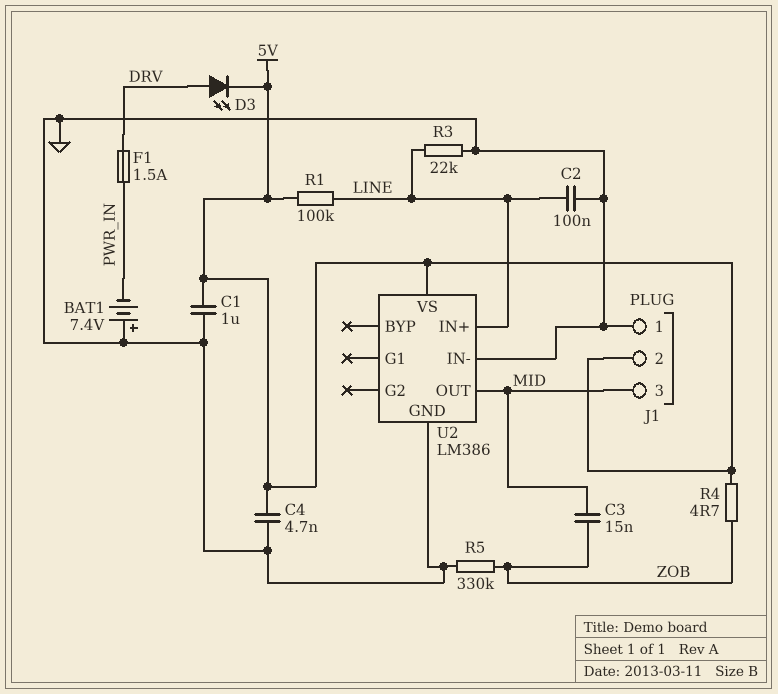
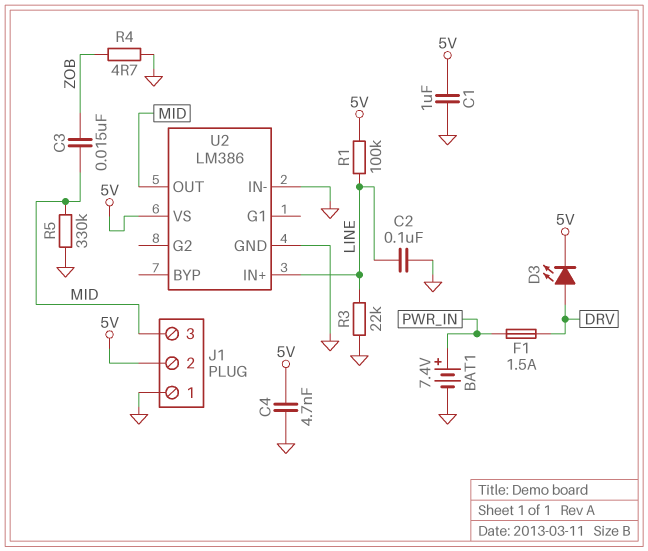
BAT1: 7.4V (plus GND, minus PWR_IN) -> 7.4V (plus PWR_IN, minus GND)
R4: 4.7 (5V, ZOB) -> 4.7 (GND, ZOB)
R5: 330k (GND, ZOB) -> 330k (GND, MID)

